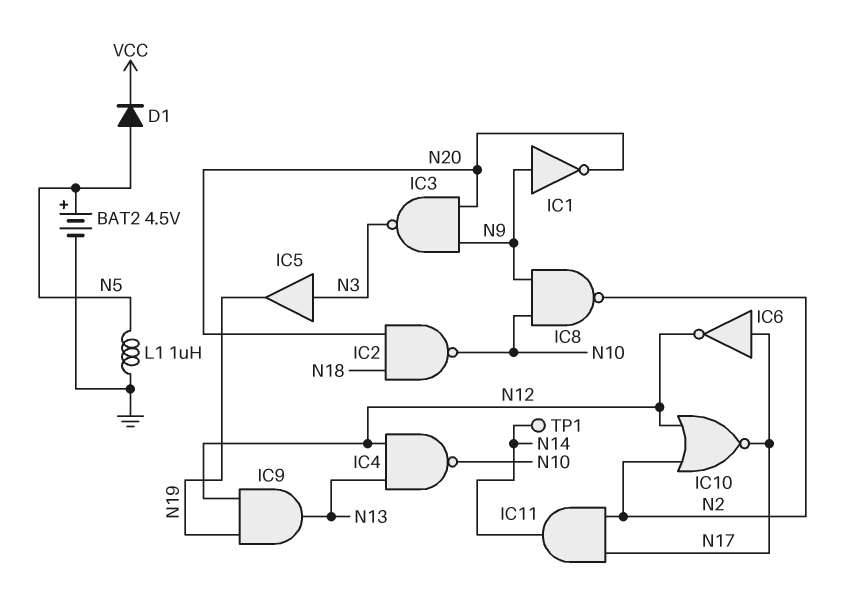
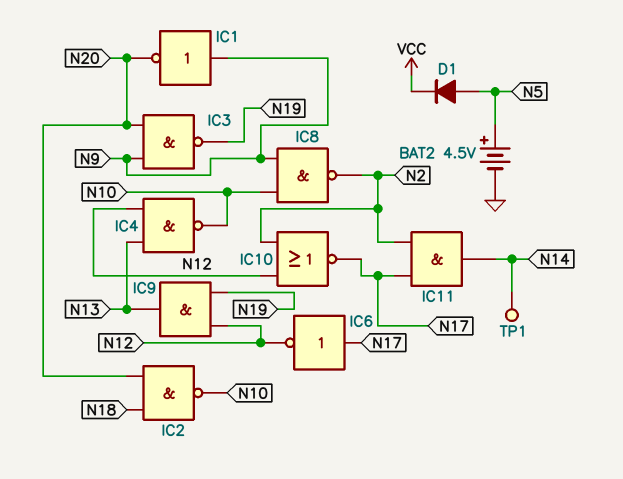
IC3: NAND (in N9, in N20, out N3) -> NAND (in N9, in N20, out N19)
IC5: buffer (in N3, out N19) -> none
L1: 1uH (GND, N5) -> none

